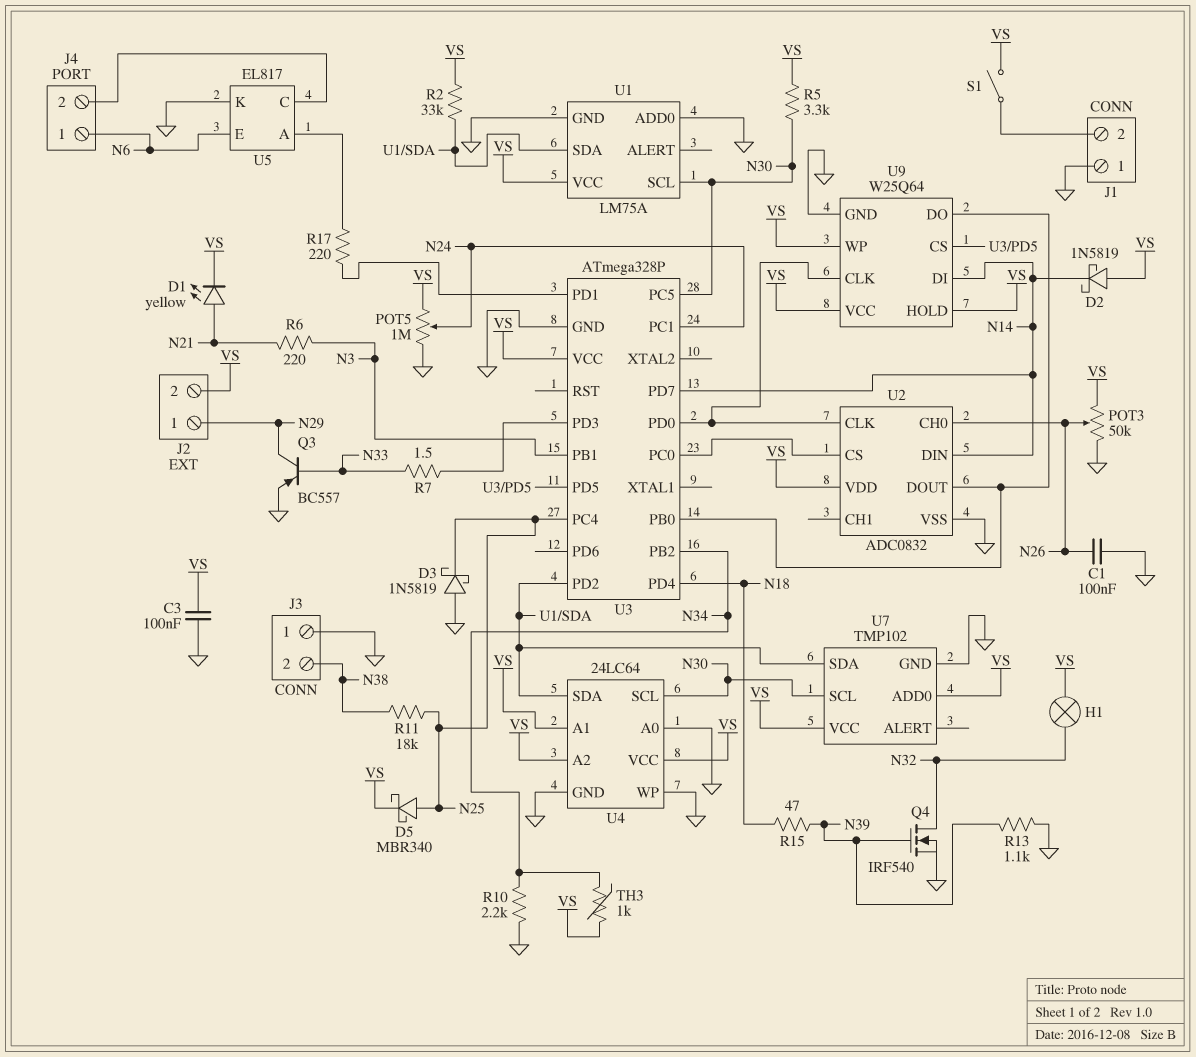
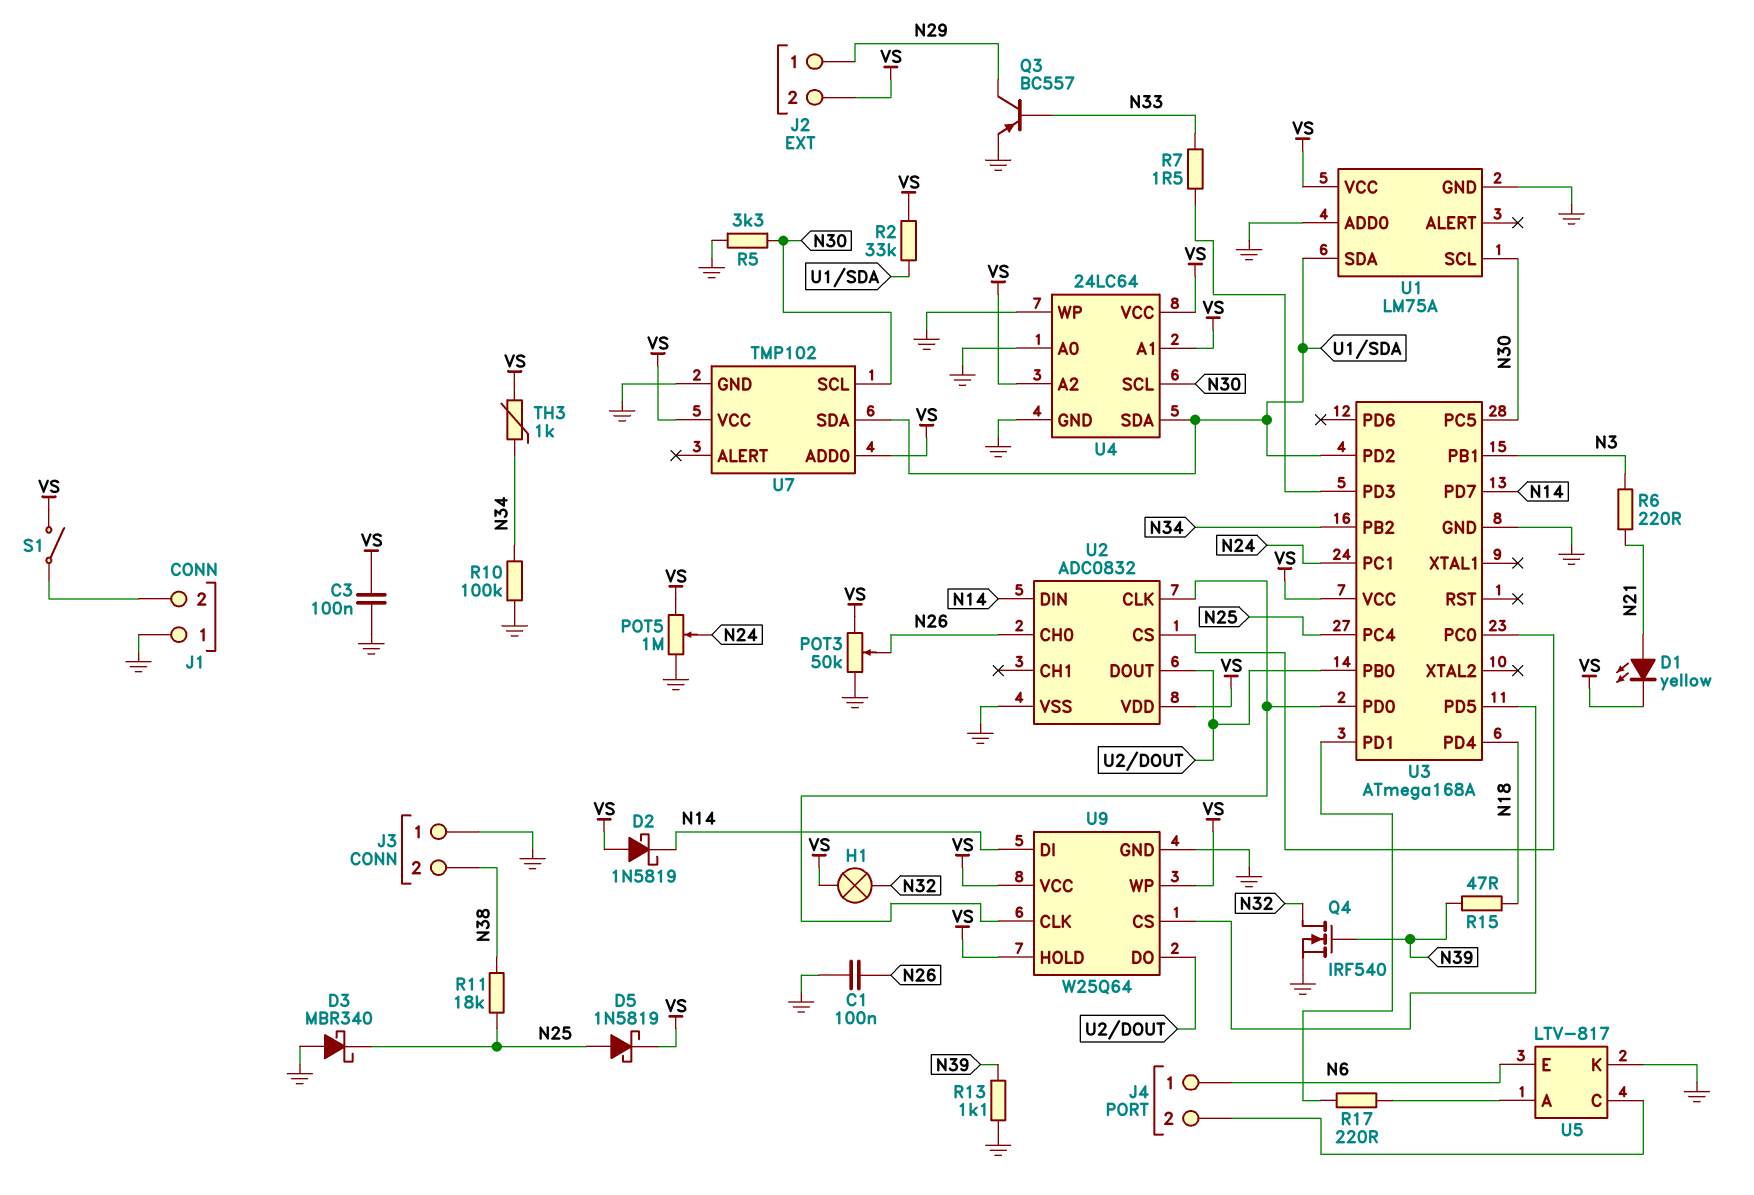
D3: schottky 1N5819 (A GND, K N25) -> schottky MBR340 (A GND, K N25)
D5: schottky MBR340 (A N25, K VS) -> schottky 1N5819 (A N25, K VS)
R5: 3.3k (N30, VS) -> 3.3k (GND, N30)
R10: 2.2k (GND, N34) -> 100k (GND, N34)
U3: ATmega328P -> ATmega168A
U5: EL817 -> LTV-817

